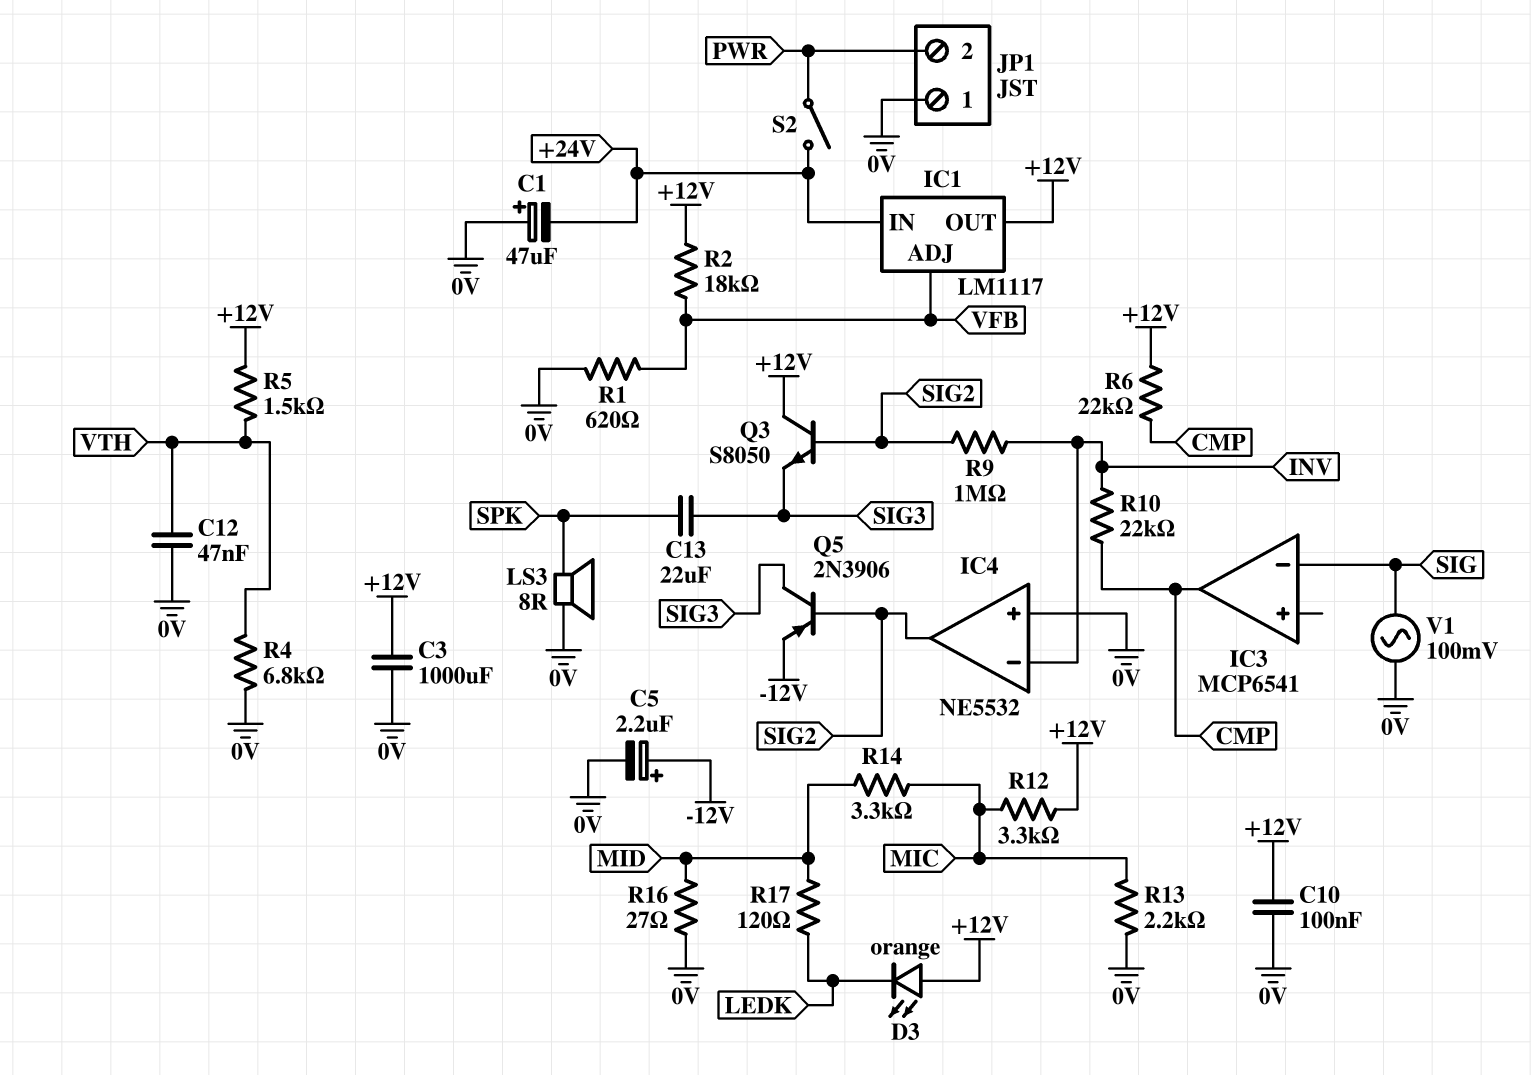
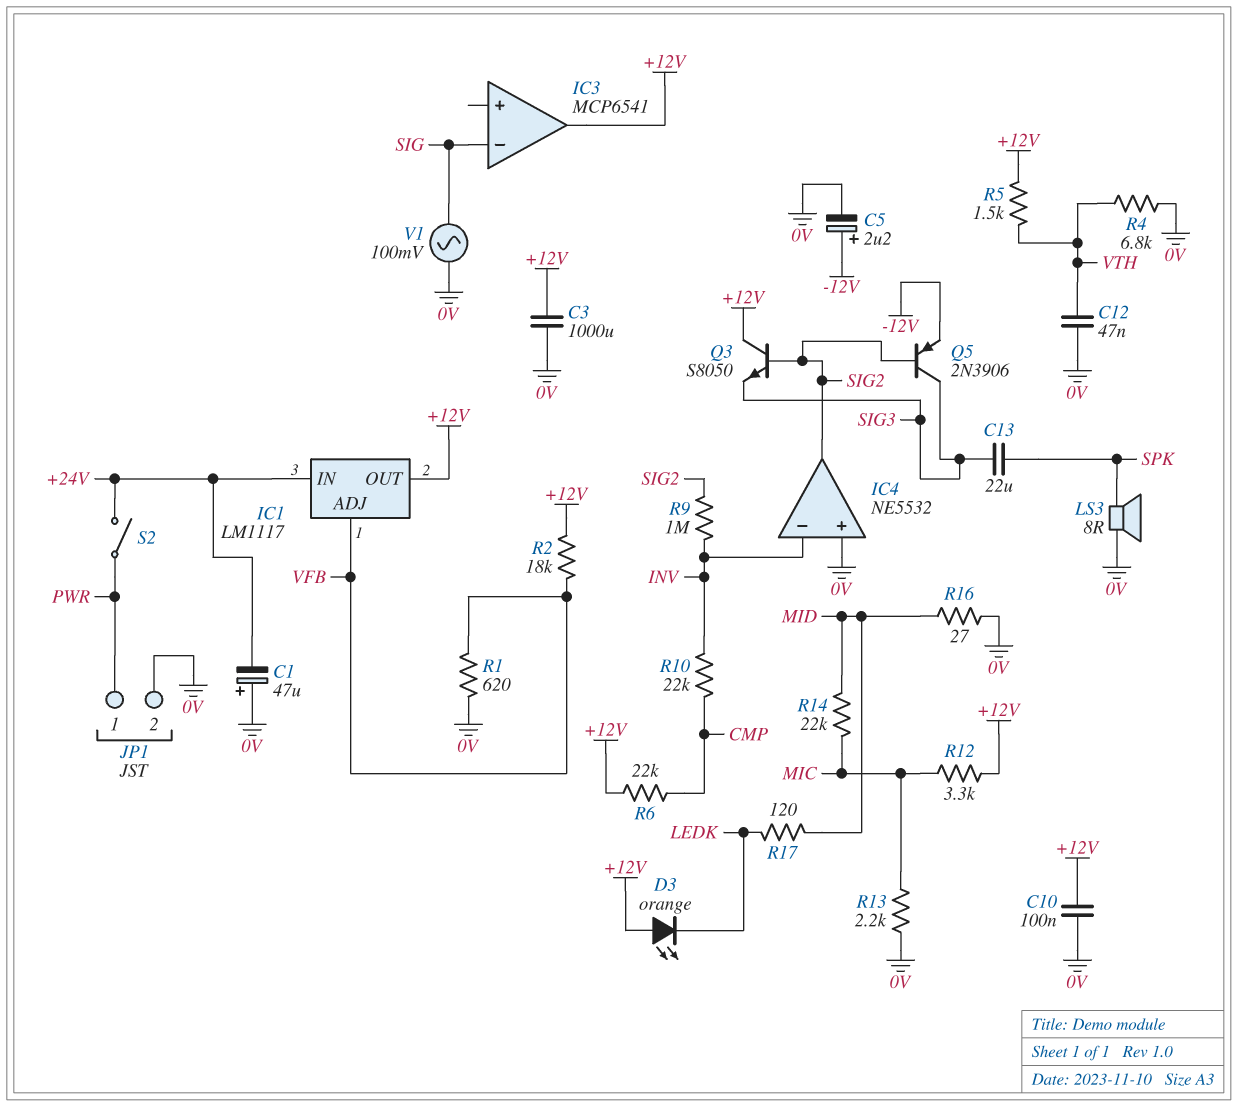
IC3 pin out: CMP -> +12V
JP1 pin 1: 0V -> PWR
JP1 pin 2: PWR -> 0V
R14: 3.3k (MIC, MID) -> 22k (MIC, MID)

